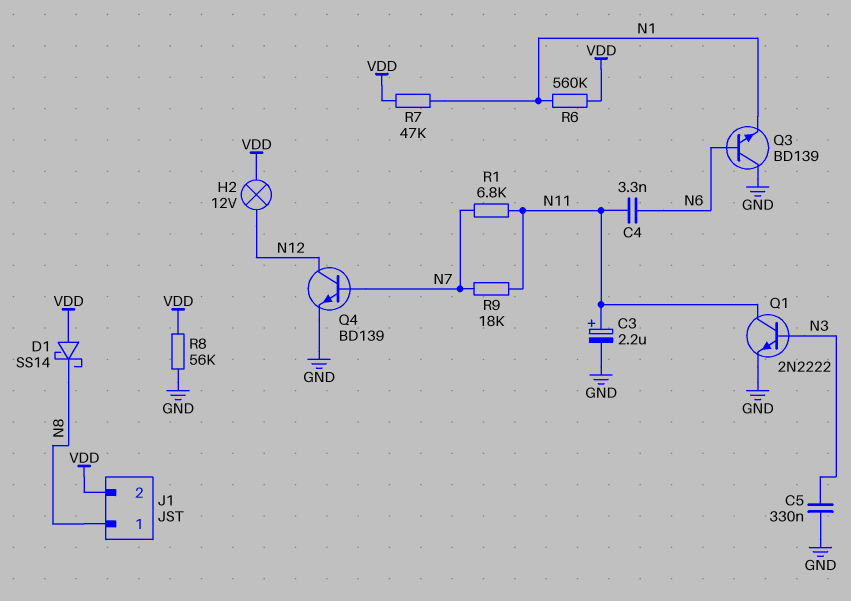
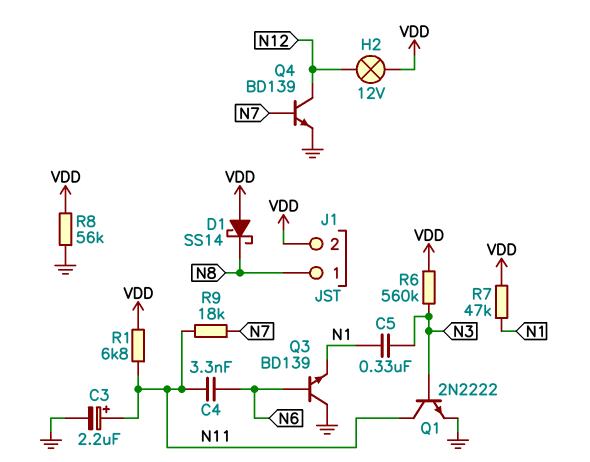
C5: 330nF (GND, N3) -> 330nF (N1, N3)
R1: 6.8k (N7, N11) -> 6.8k (N11, VDD)
R6: 560k (N1, VDD) -> 560k (N3, VDD)

